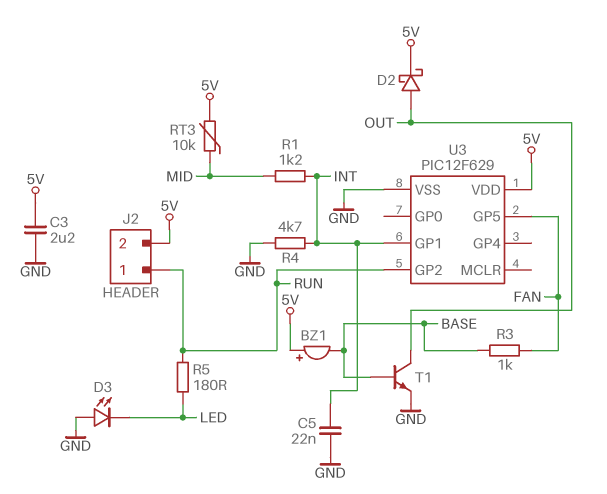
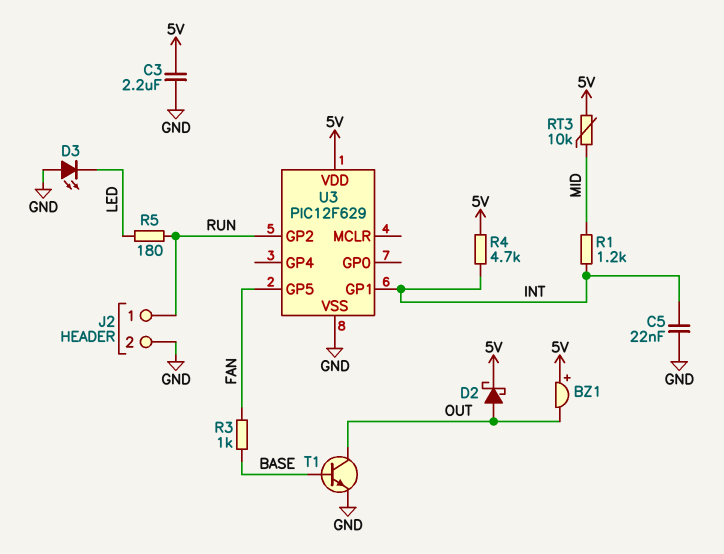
BZ1: buzzer (plus 5V, minus BASE) -> buzzer (plus 5V, minus OUT)
J2 pin 2: 5V -> GND
R4: 4.7k (GND, INT) -> 4.7k (5V, INT)

